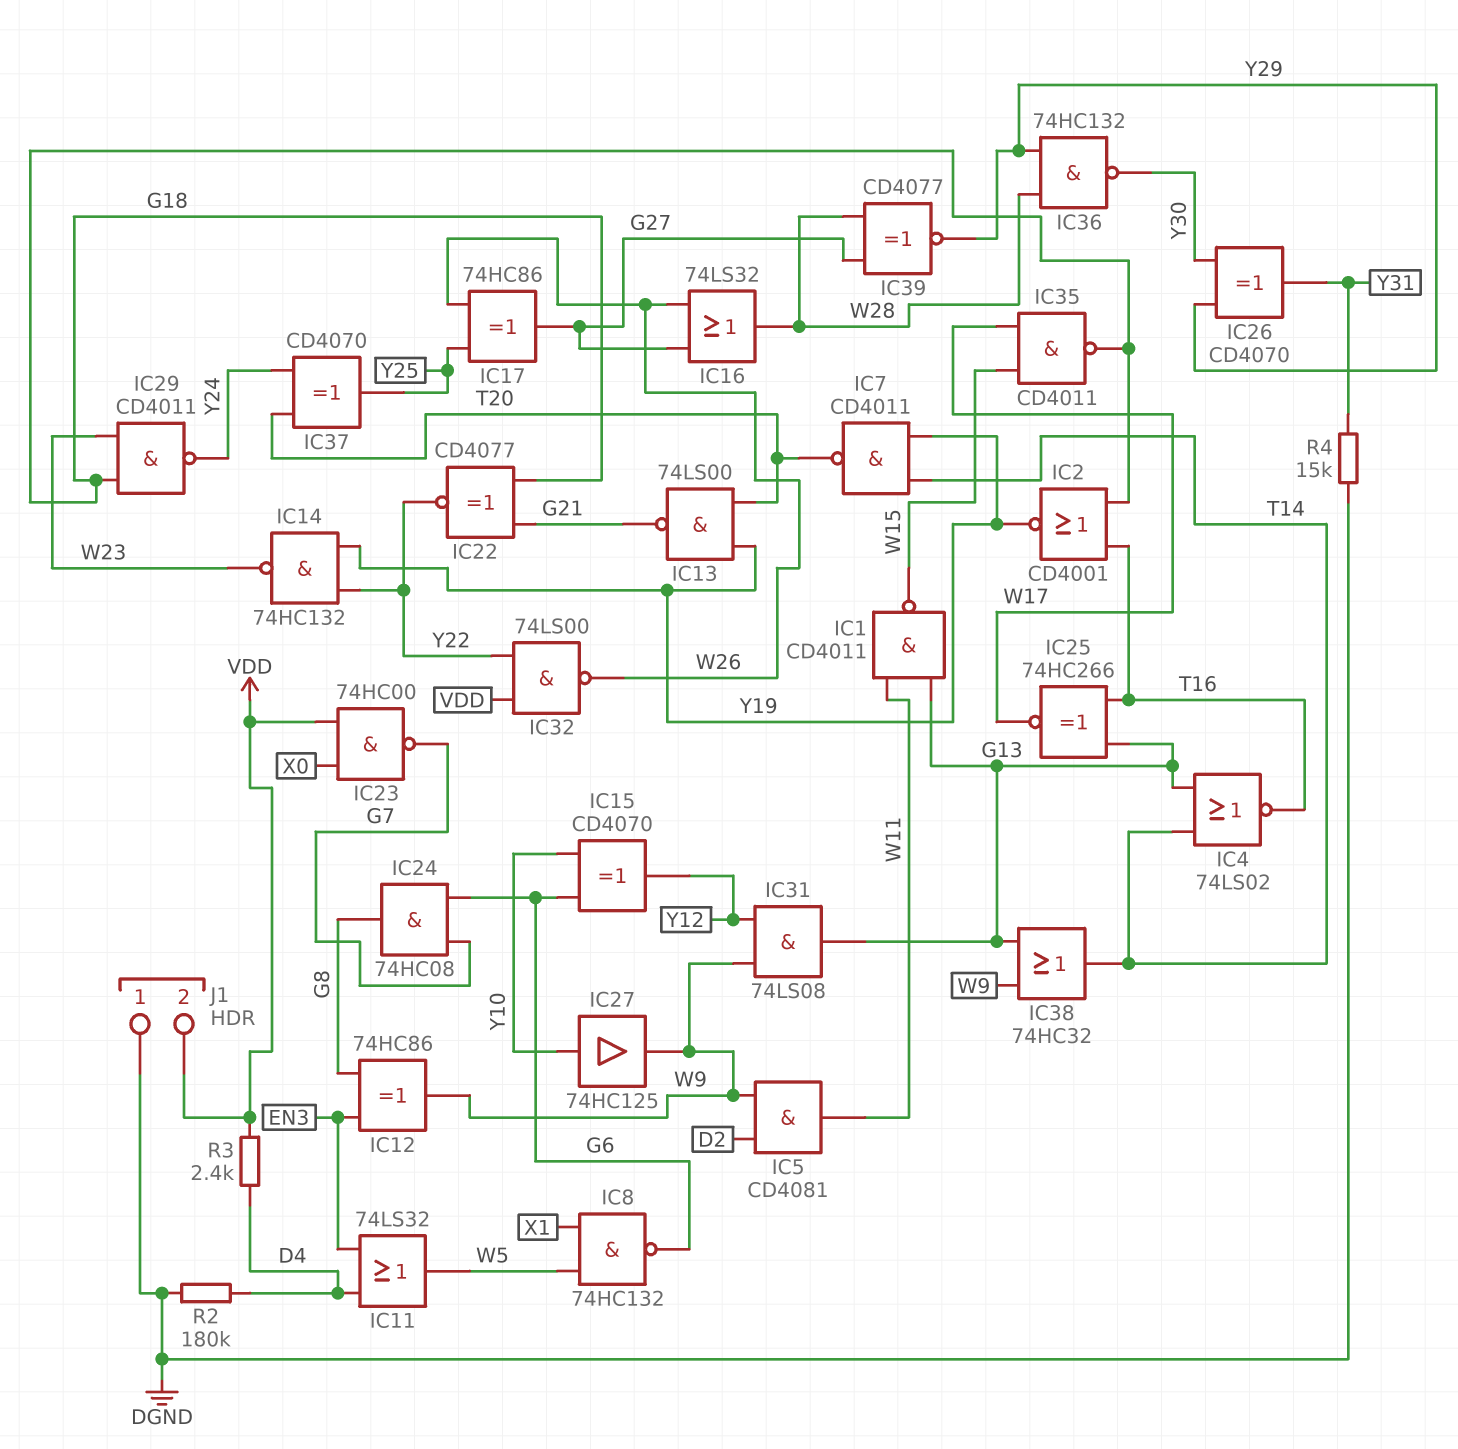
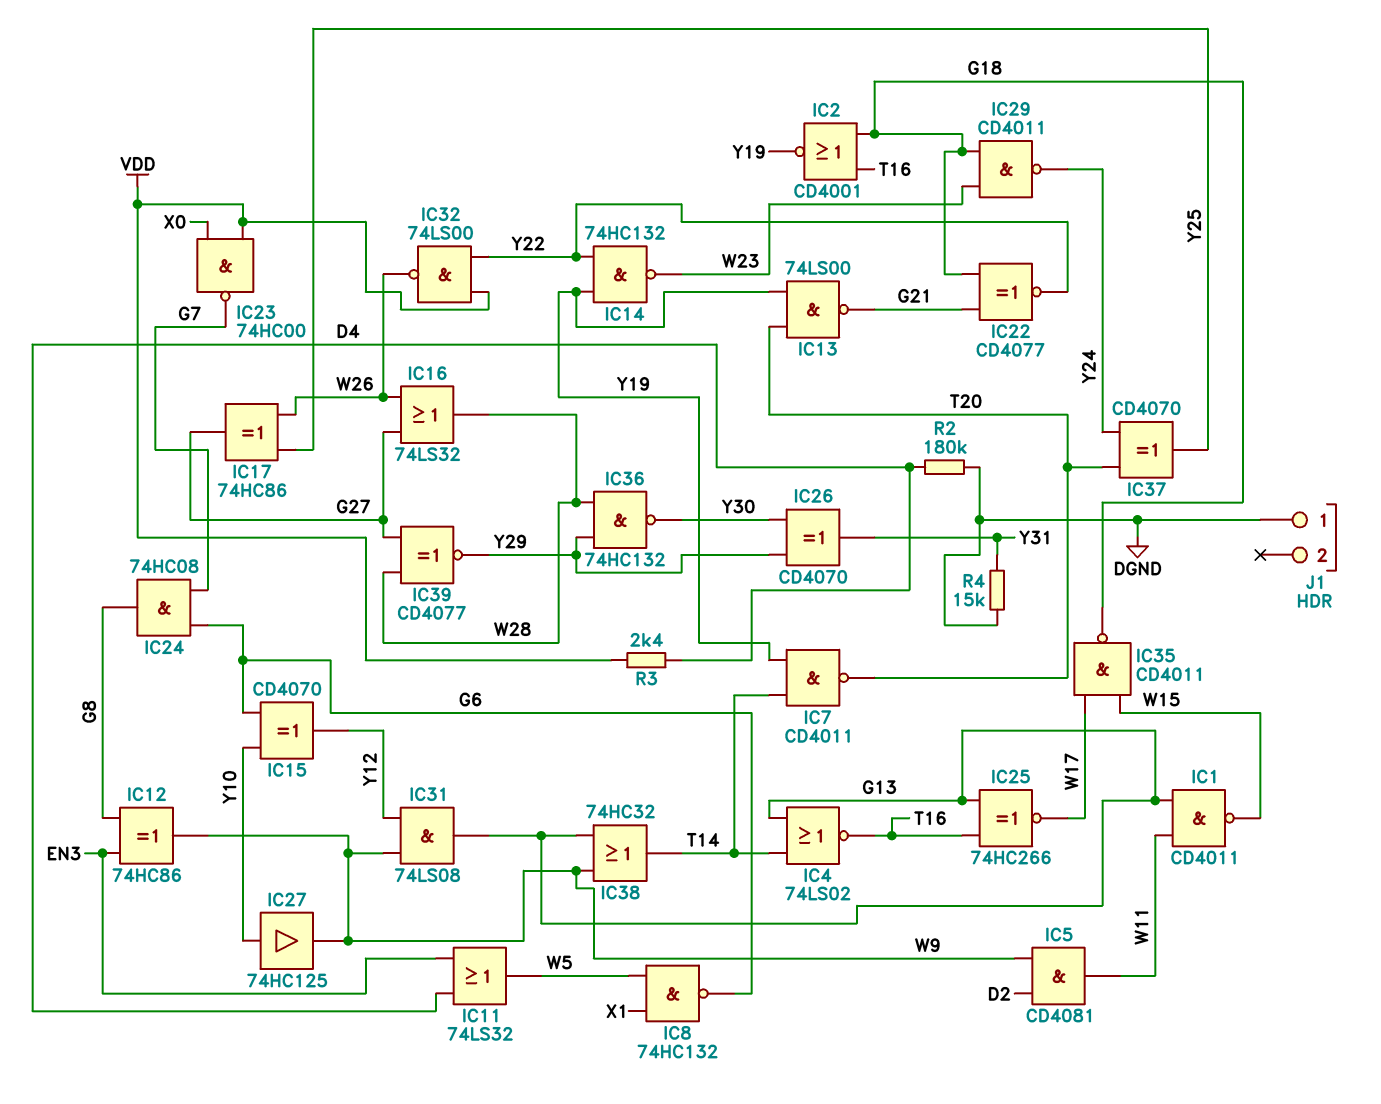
J1 pin 2: VDD -> none

